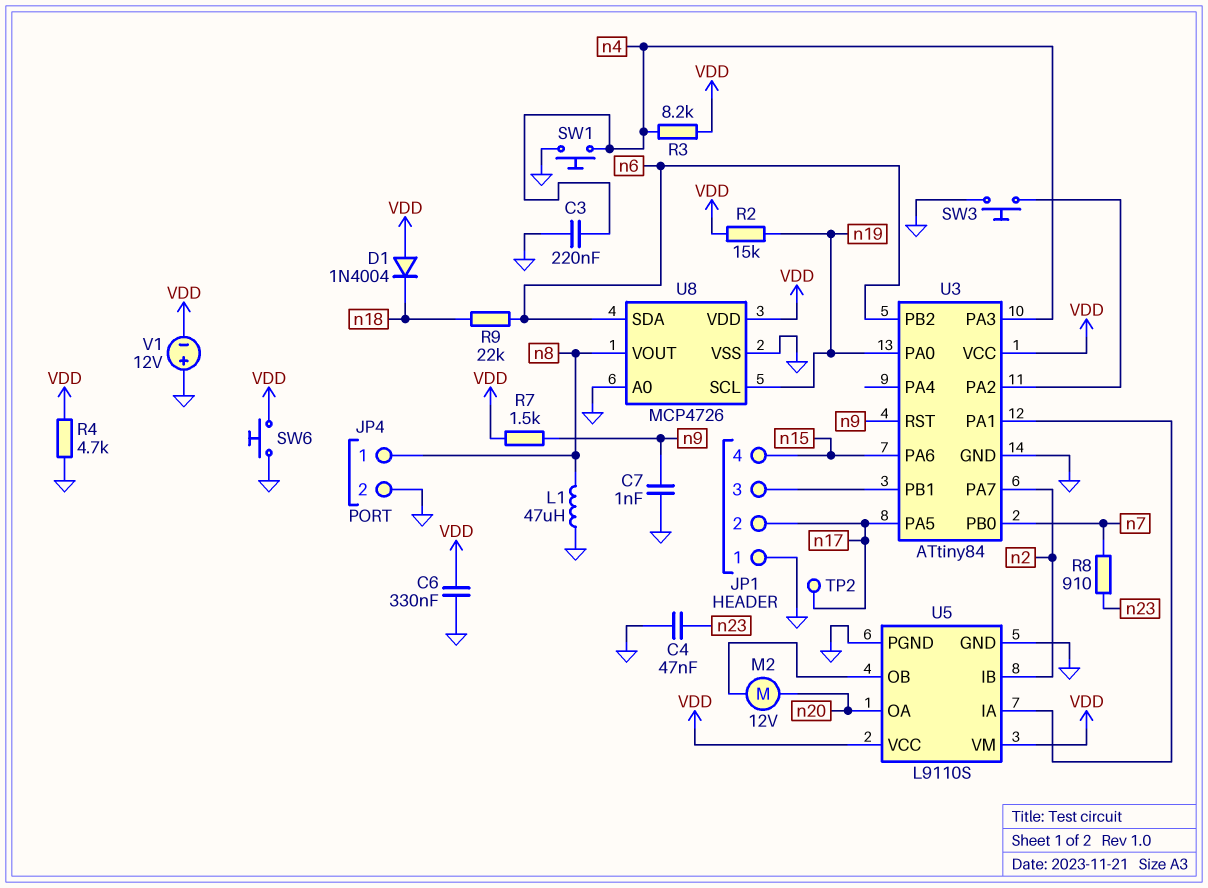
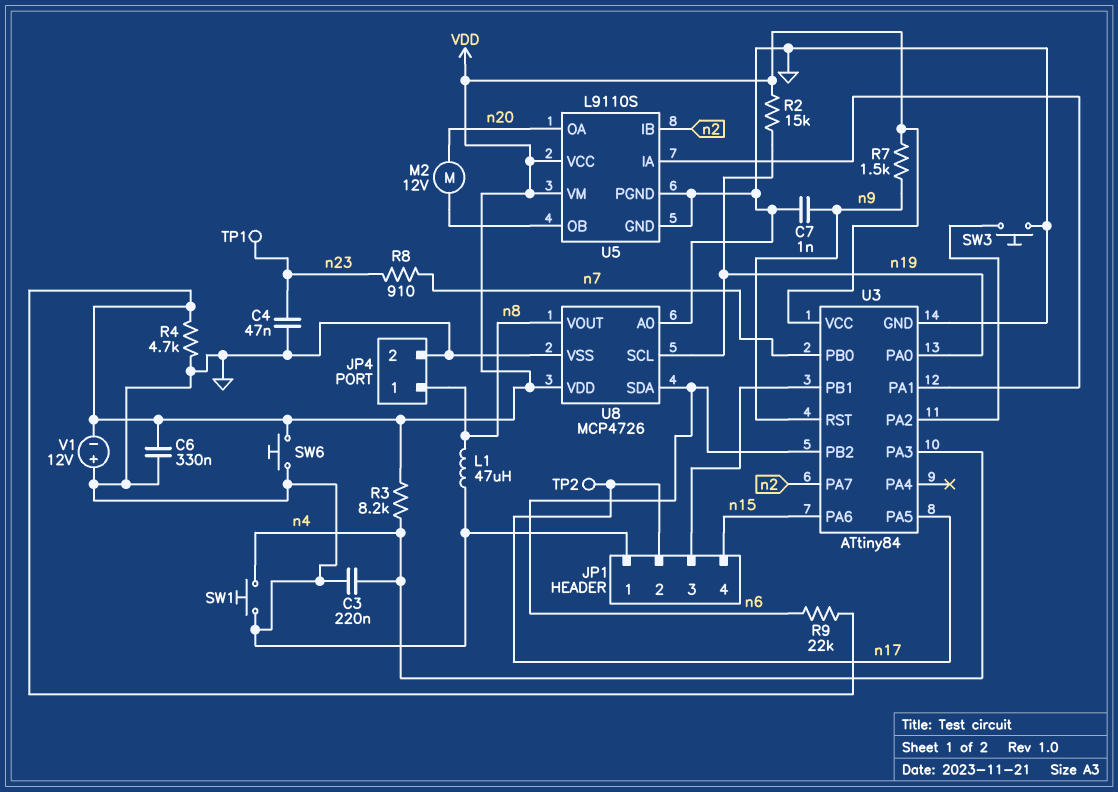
D1: diode 1N4004 (A VDD, K n18) -> none
R9: 22k (n6, n18) -> 22k (VDD, n6)
TP1: none -> test point (n23)

